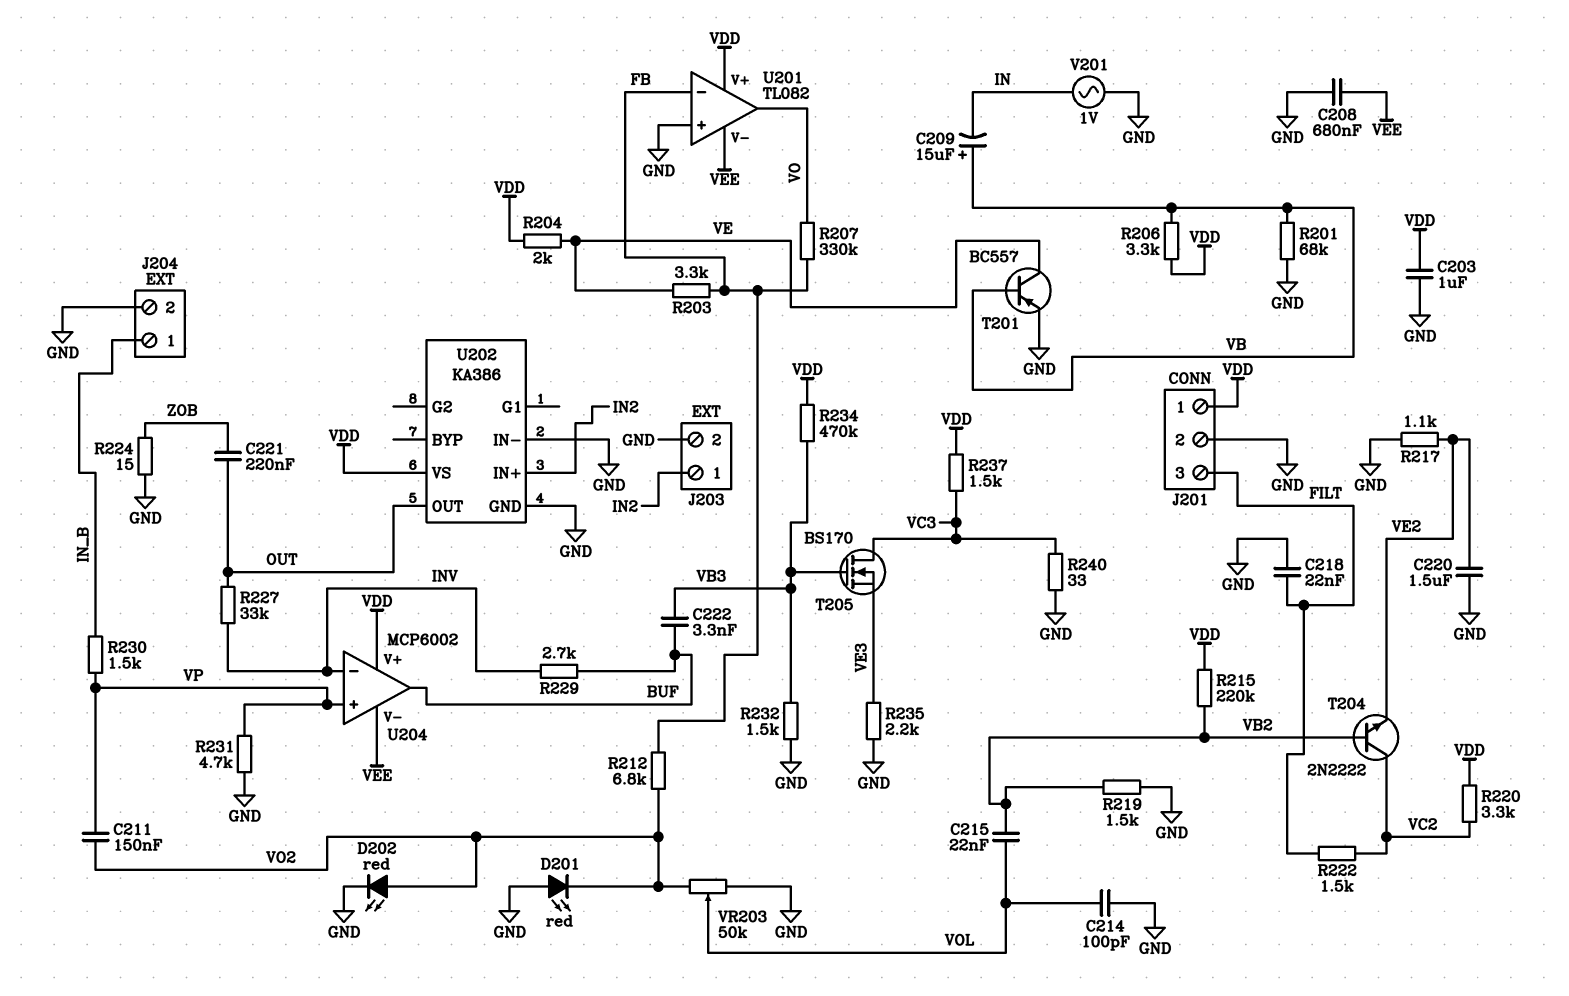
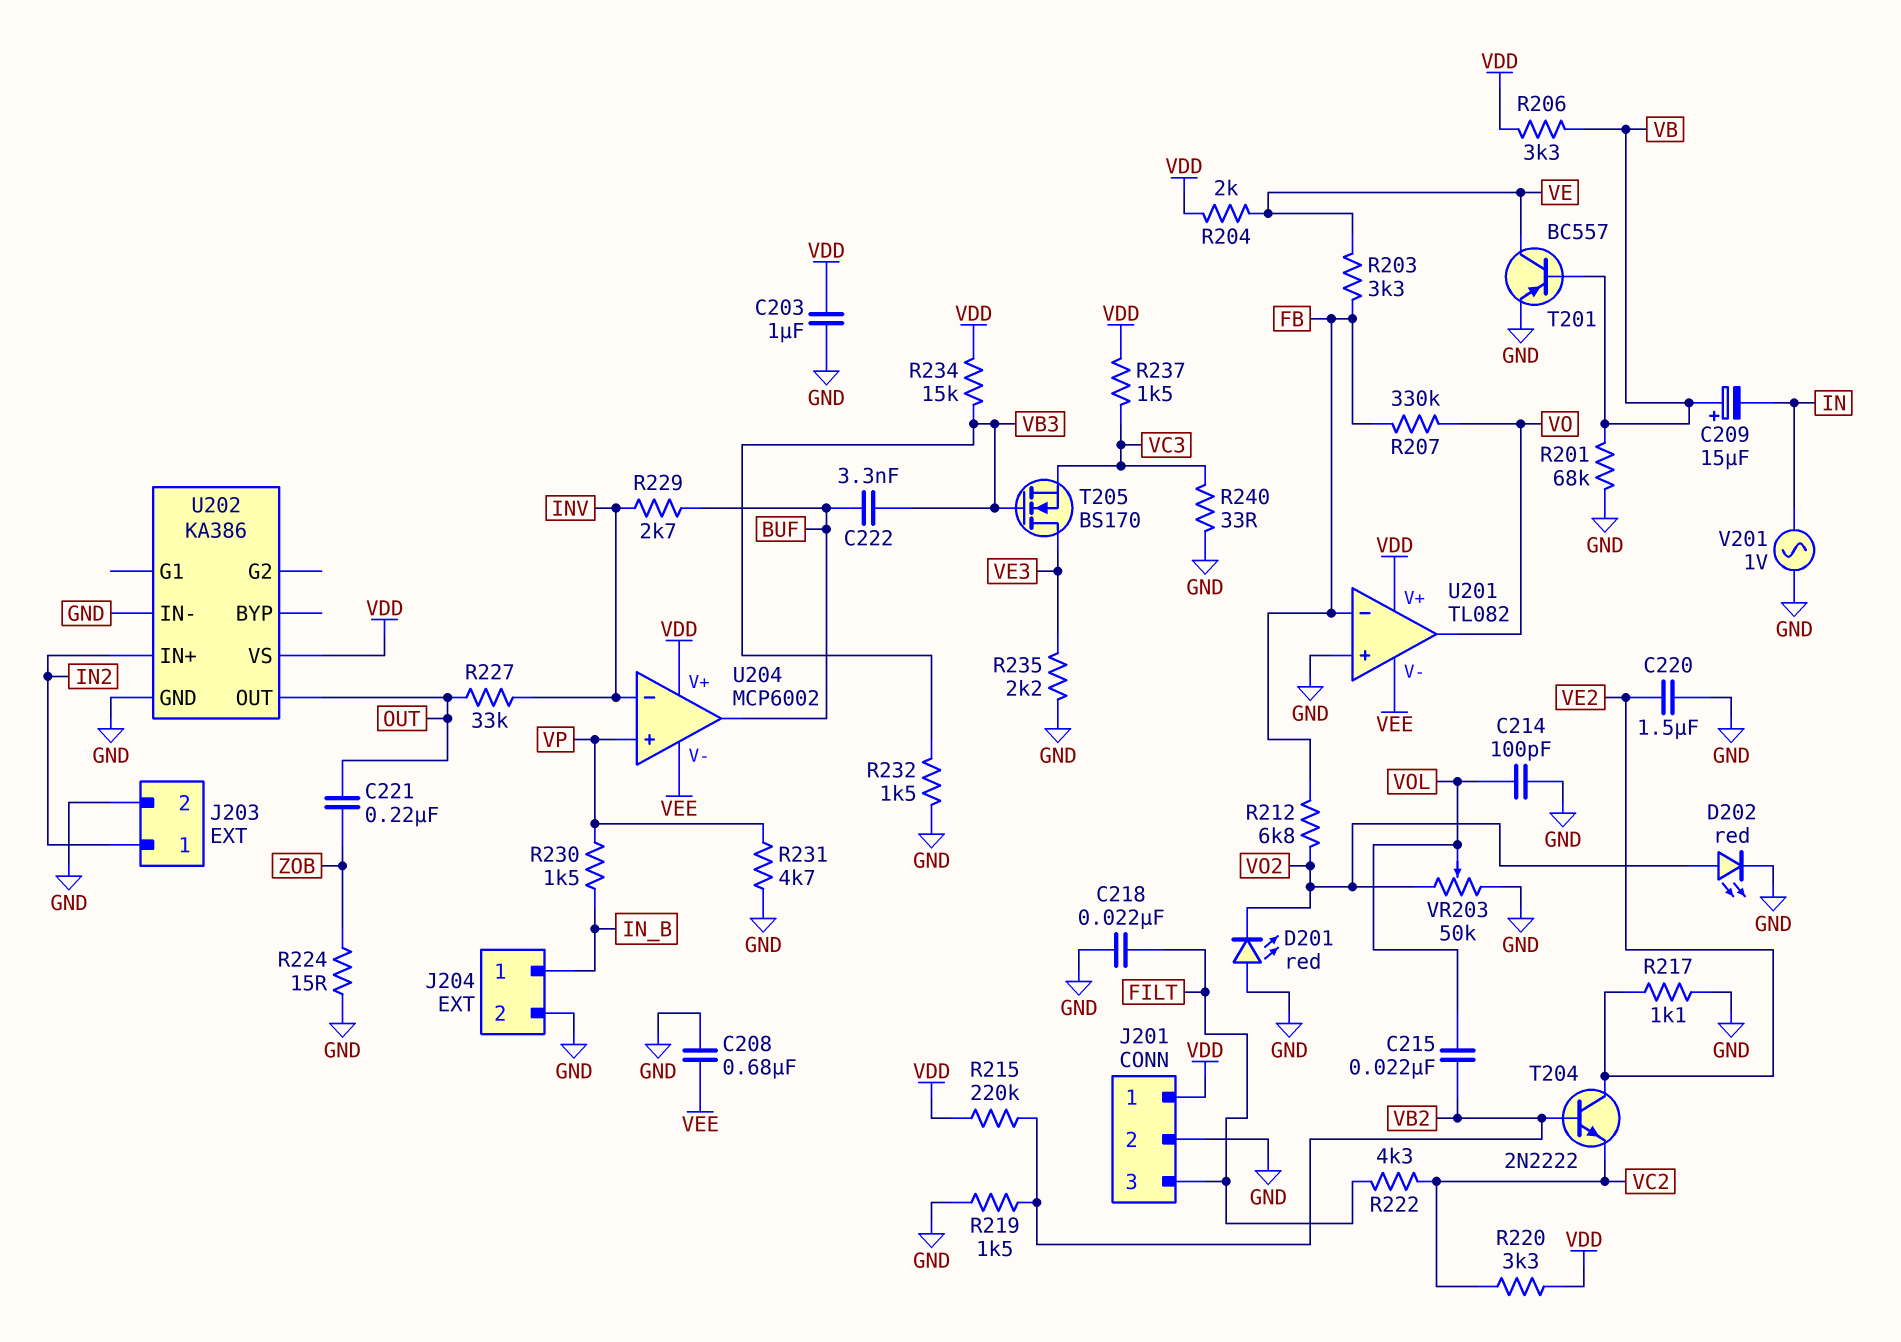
C211: 150nF (VO2, VP) -> none
R222: 1.5k (FILT, VC2) -> 4.3k (FILT, VC2)
R234: 470k (VB3, VDD) -> 15k (VB3, VDD)
T204: NPN 2N2222 (B VB2, C VC2, E VE2) -> NPN 2N2222 (B VB2, C VE2, E VC2)
T205: NMOS BS170 (G VB3, D VC3, S VE3) -> NMOS BS170 (G VB3, D VE3, S VC3)

